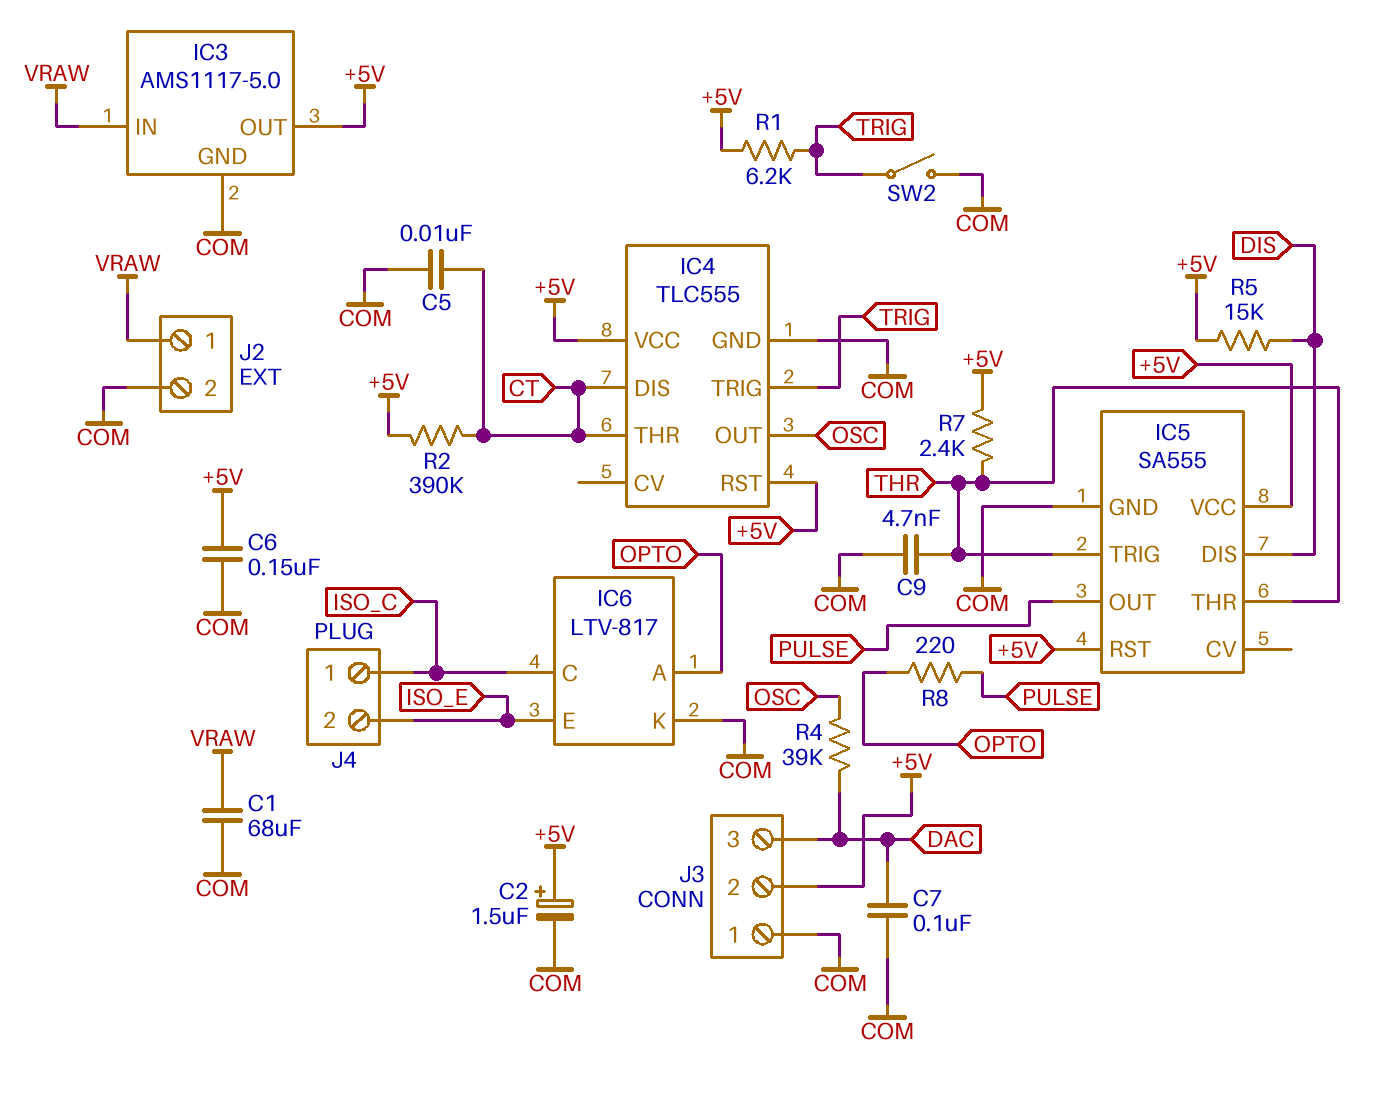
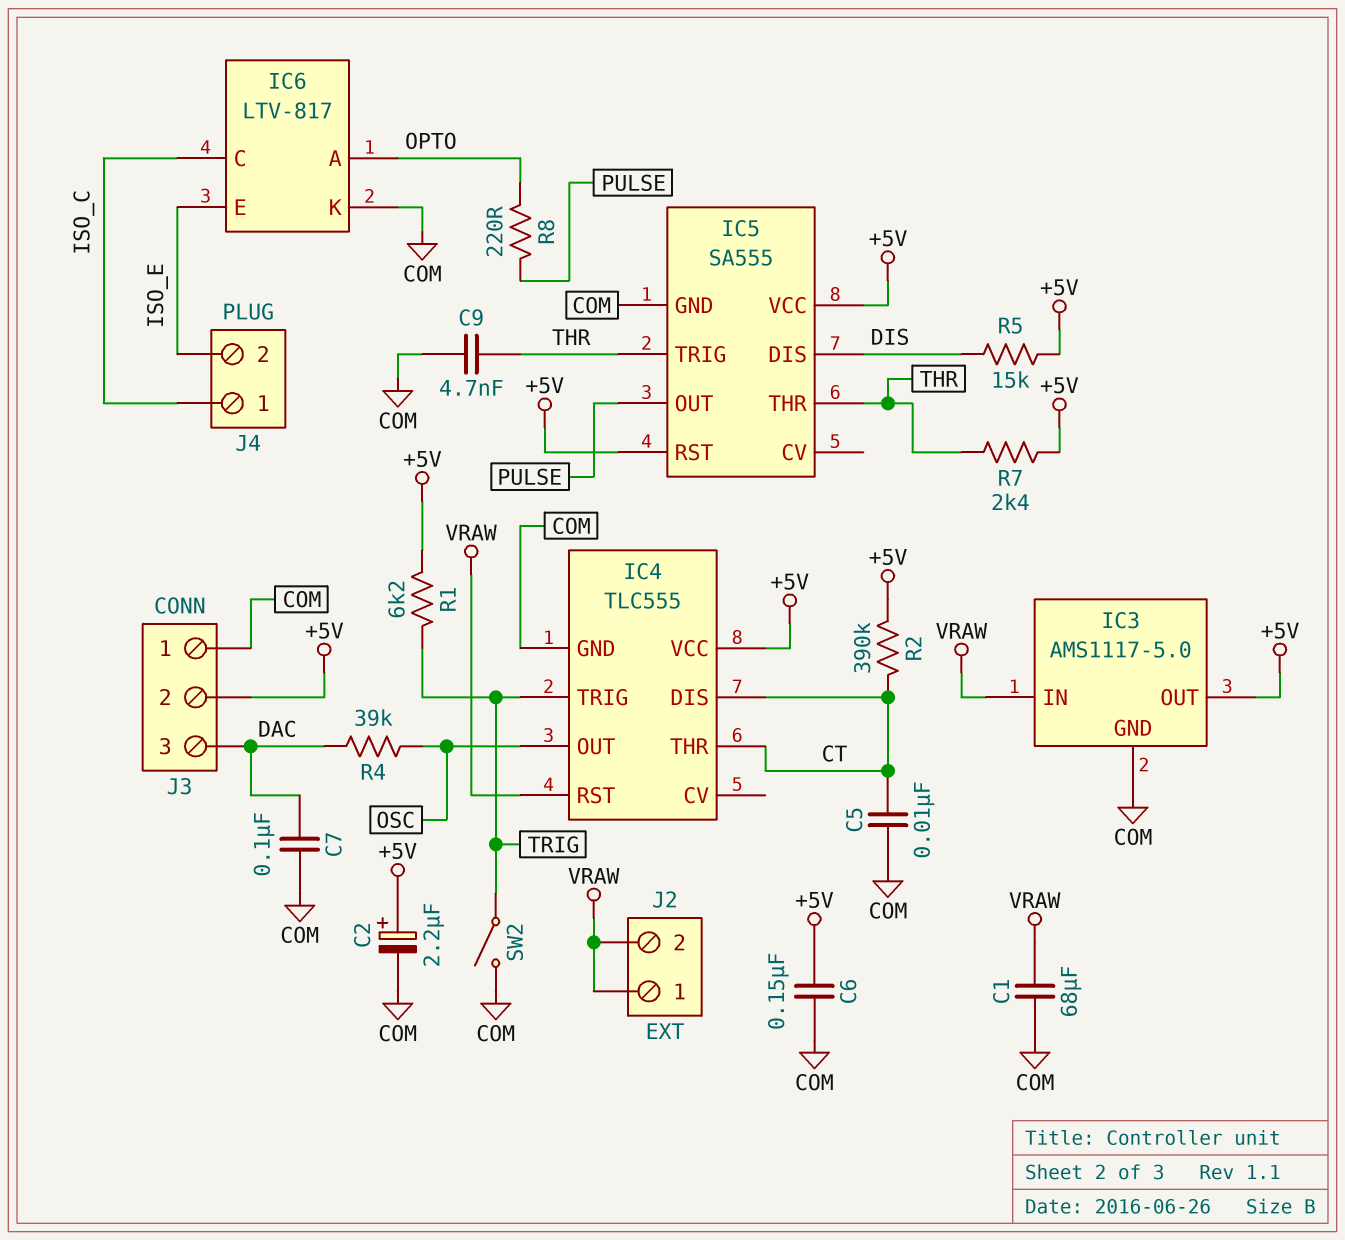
C2: 1.5uF (plus +5V, minus COM) -> 2.2uF (plus +5V, minus COM)
IC4 pin RST: +5V -> VRAW
J2 pin 2: COM -> VRAW

